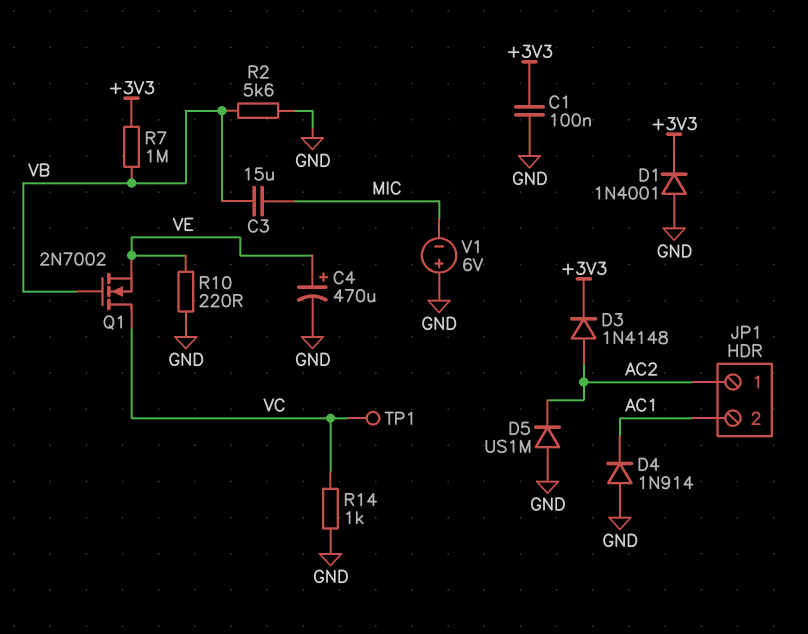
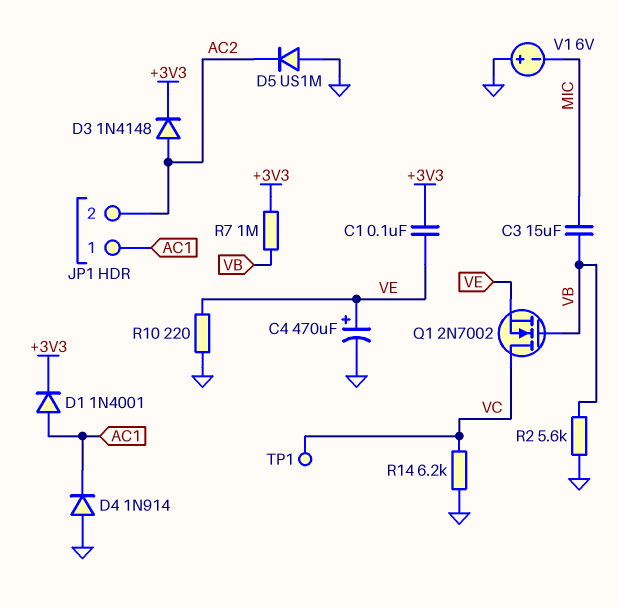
C1: 100nF (+3V3, GND) -> 100nF (+3V3, VE)
D1: diode 1N4001 (A GND, K +3V3) -> diode 1N4001 (A AC1, K +3V3)
JP1 pin 1: AC2 -> AC1
JP1 pin 2: AC1 -> AC2
R14: 1k (GND, VC) -> 6.2k (GND, VC)

